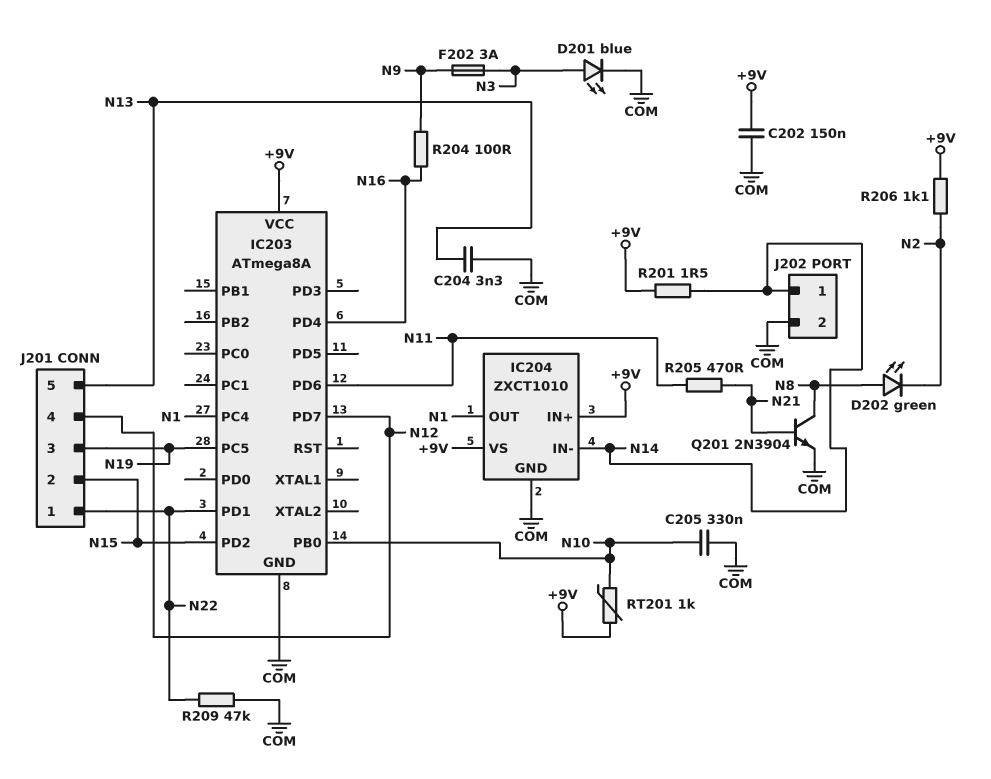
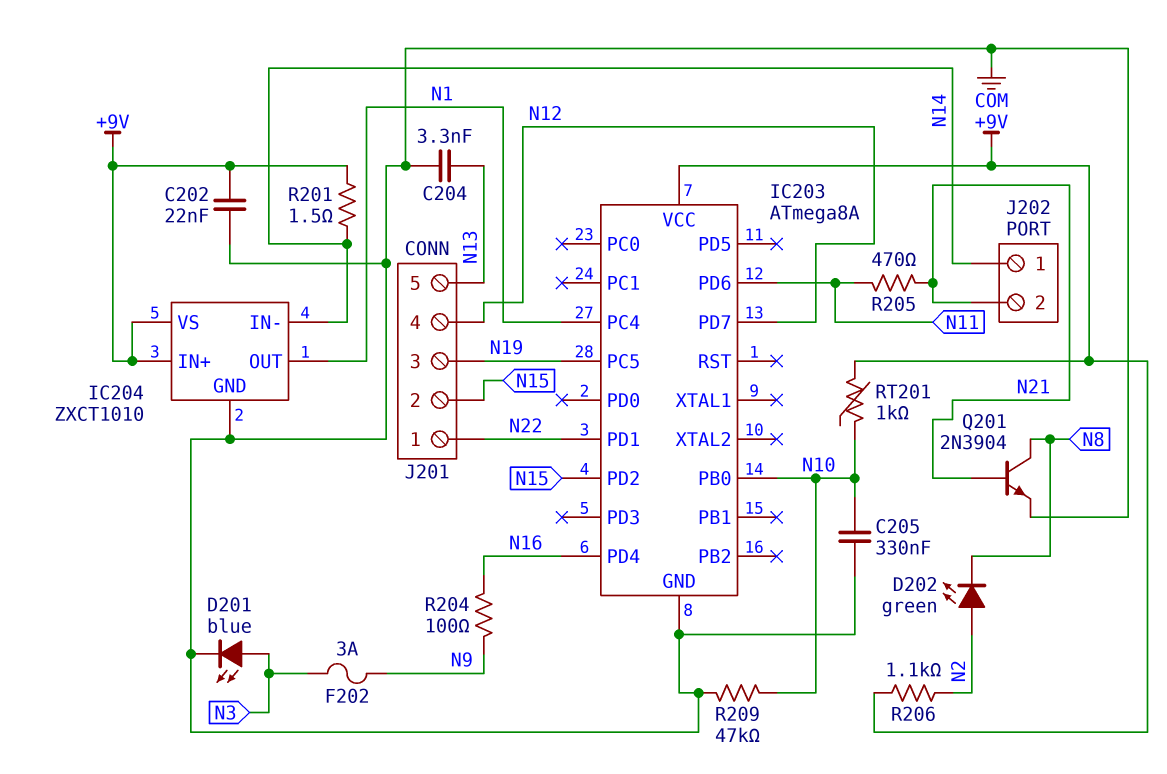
C202: 150nF (+9V, COM) -> 22nF (+9V, COM)
D202: LED green (A N8, K N2) -> LED green (A N2, K N8)
J202 pin 2: COM -> N21
R209: 47k (COM, N22) -> 47k (COM, N10)

